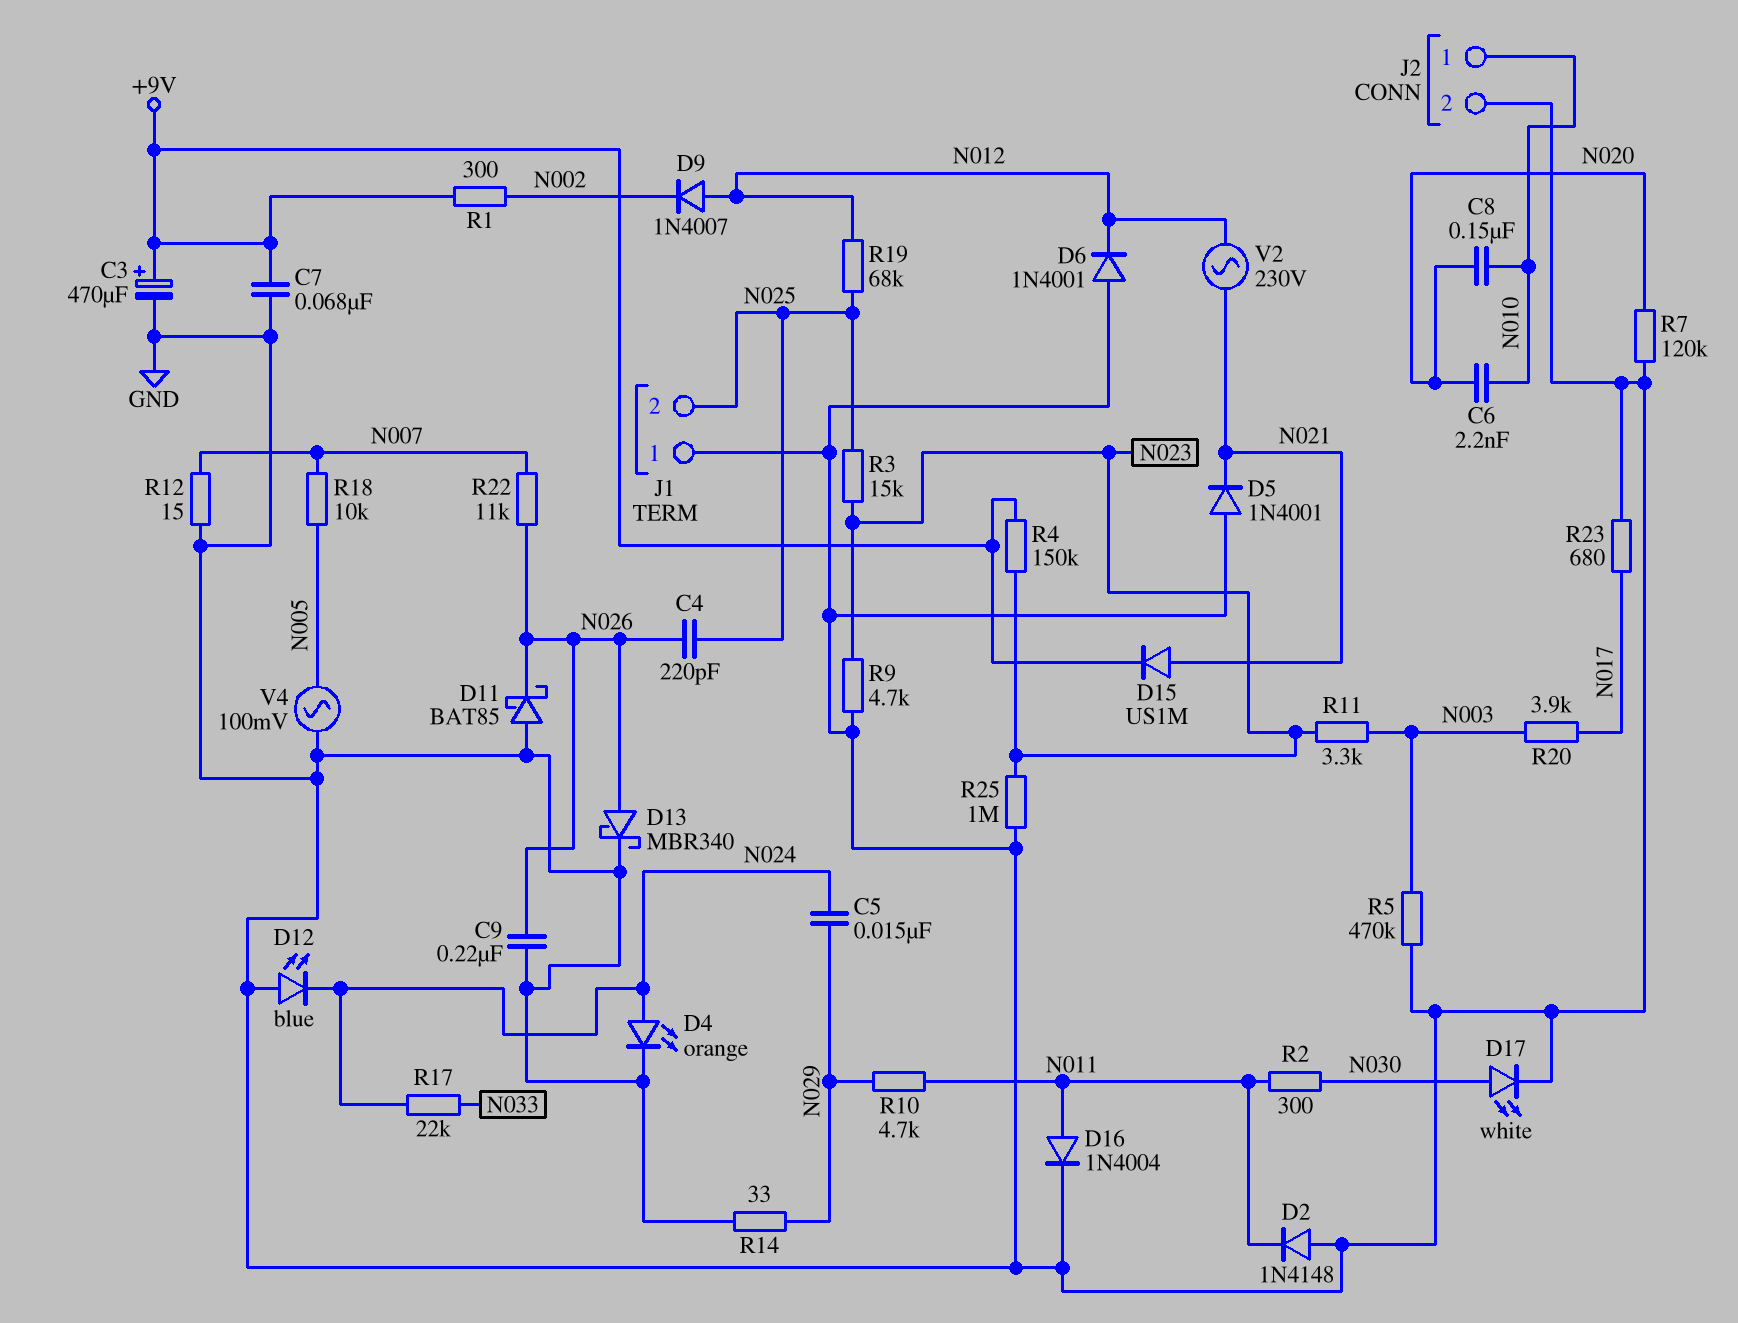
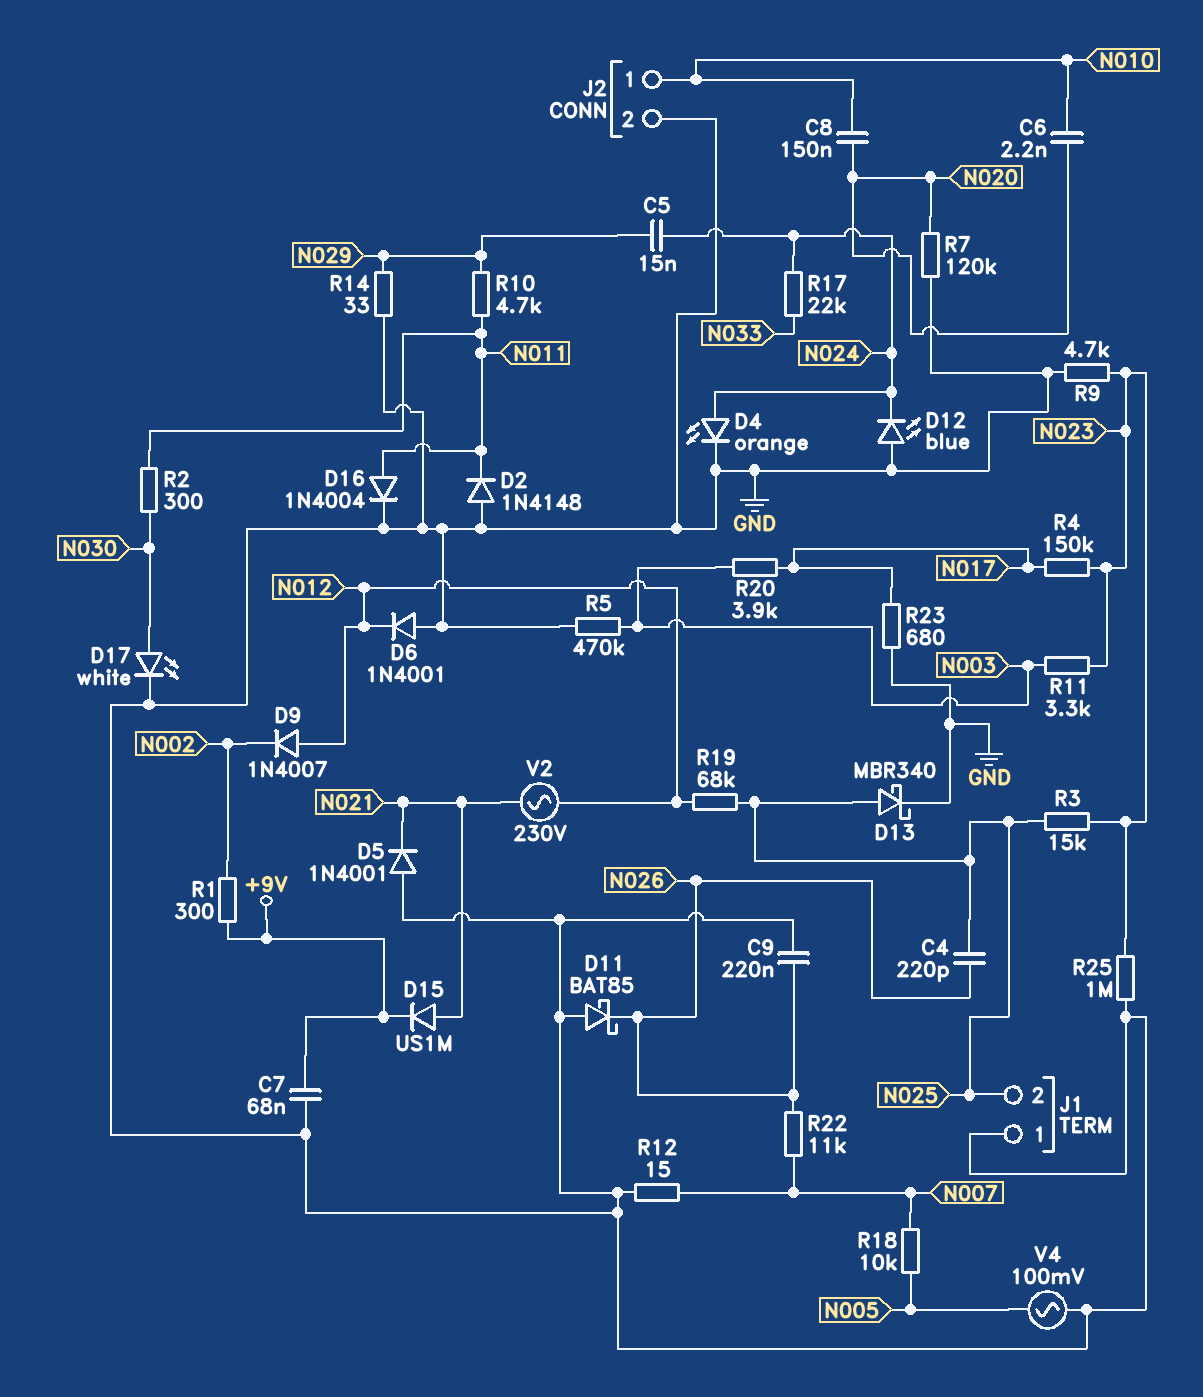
C3: 470uF (plus +9V, minus GND) -> none
D13: schottky MBR340 (A N026, K GND) -> schottky MBR340 (A N025, K GND)
R4: 150k (+9V, N023) -> 150k (N017, N023)

